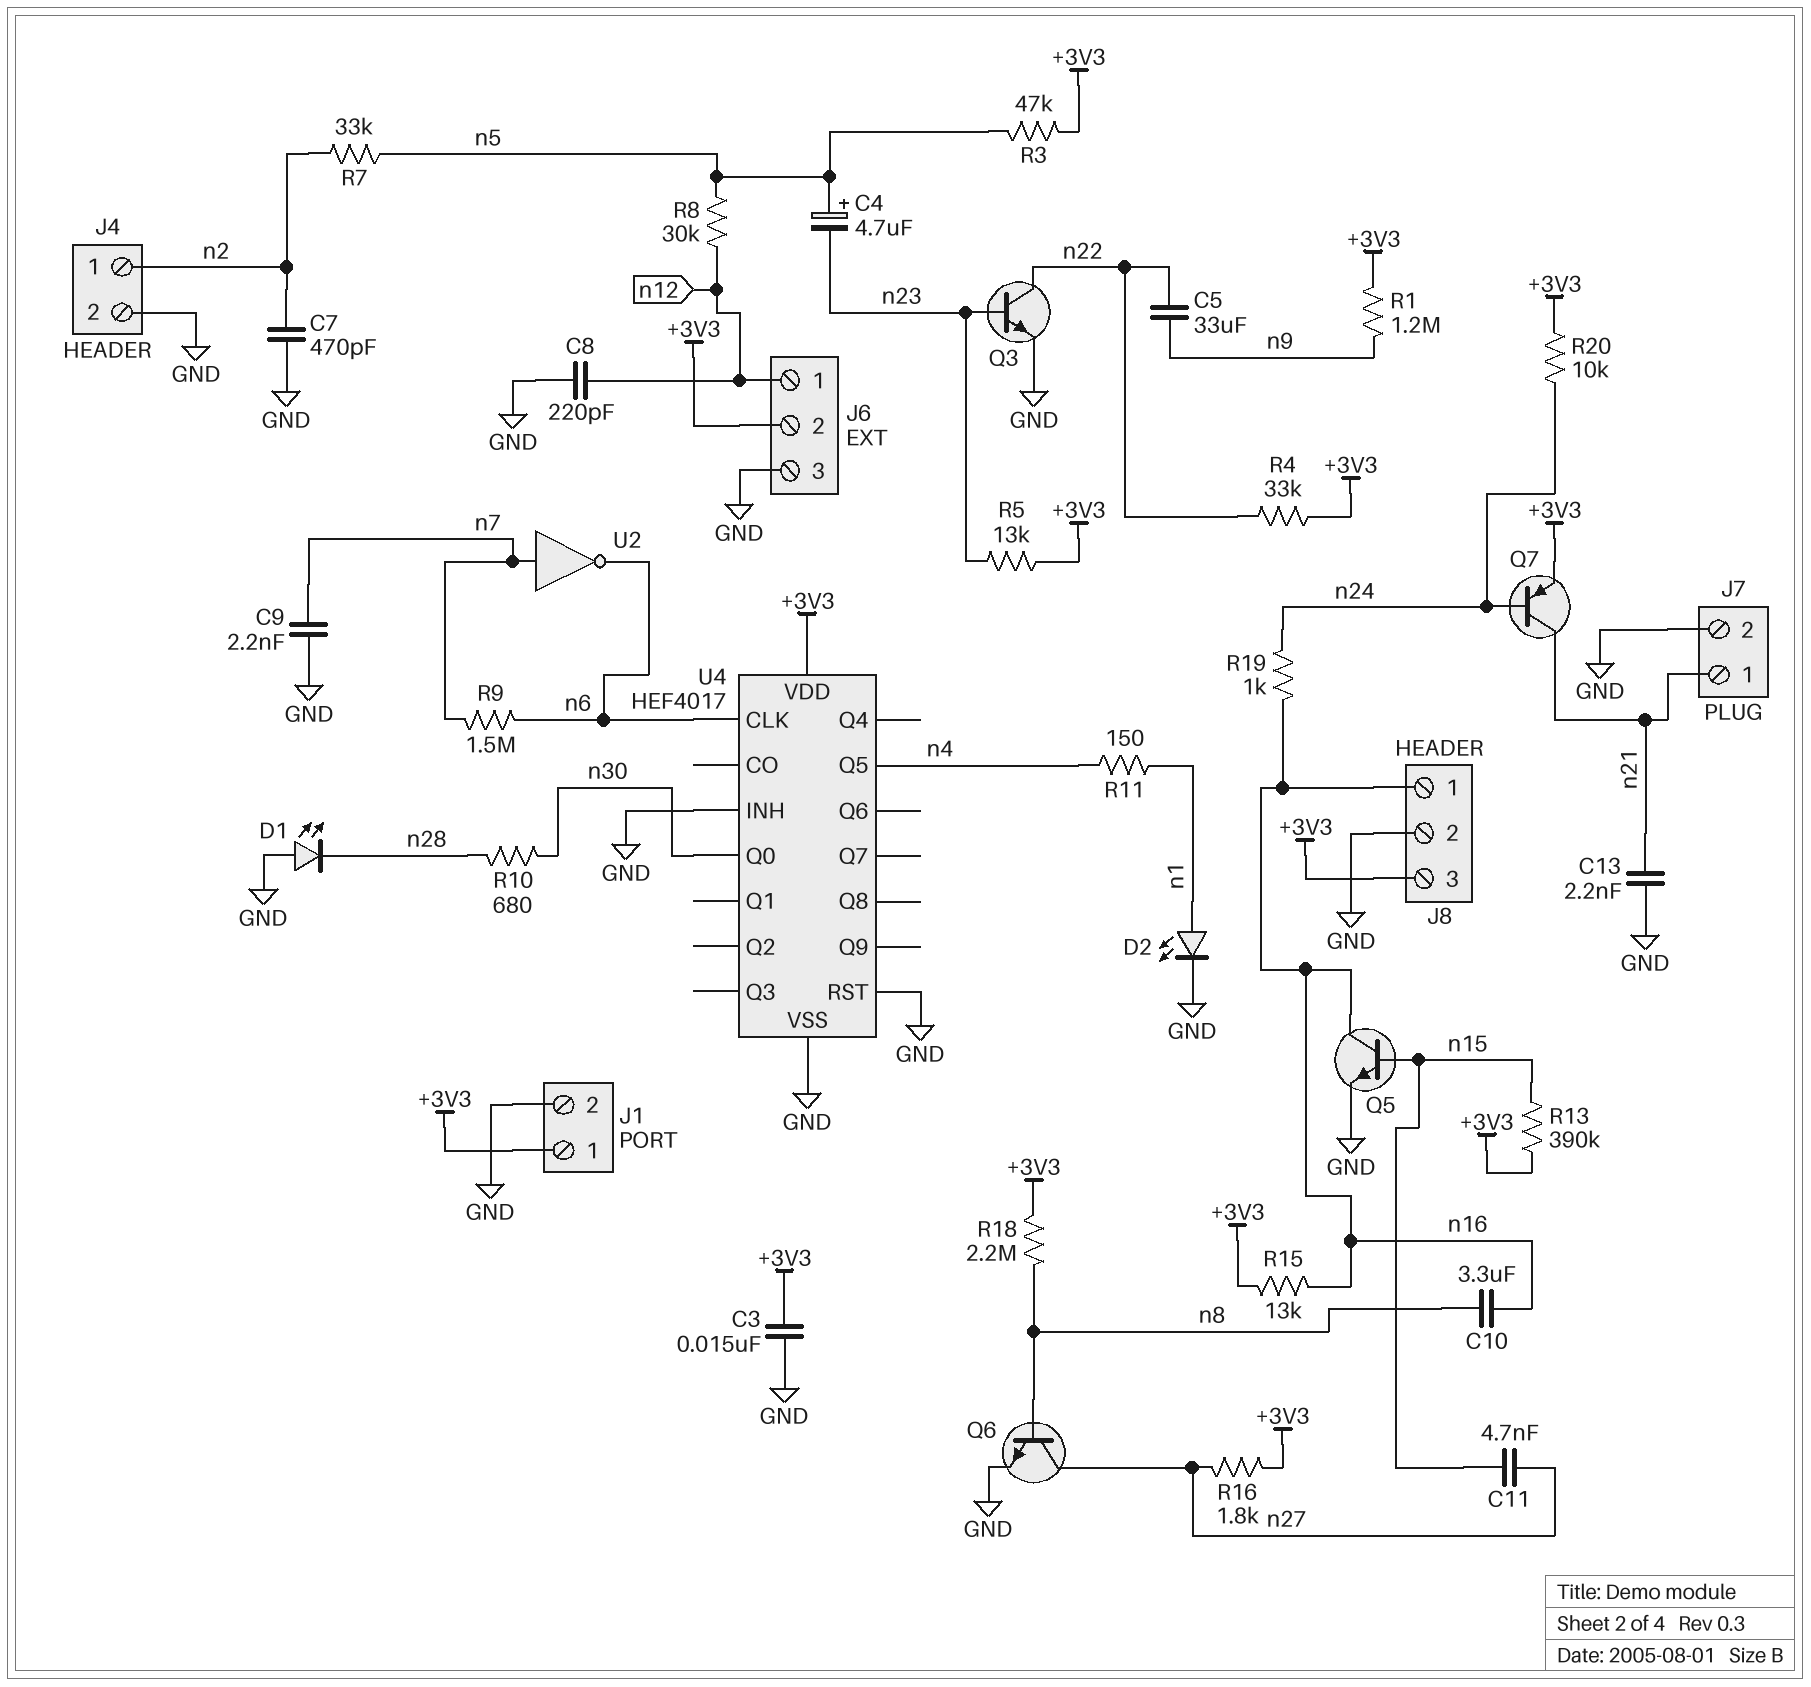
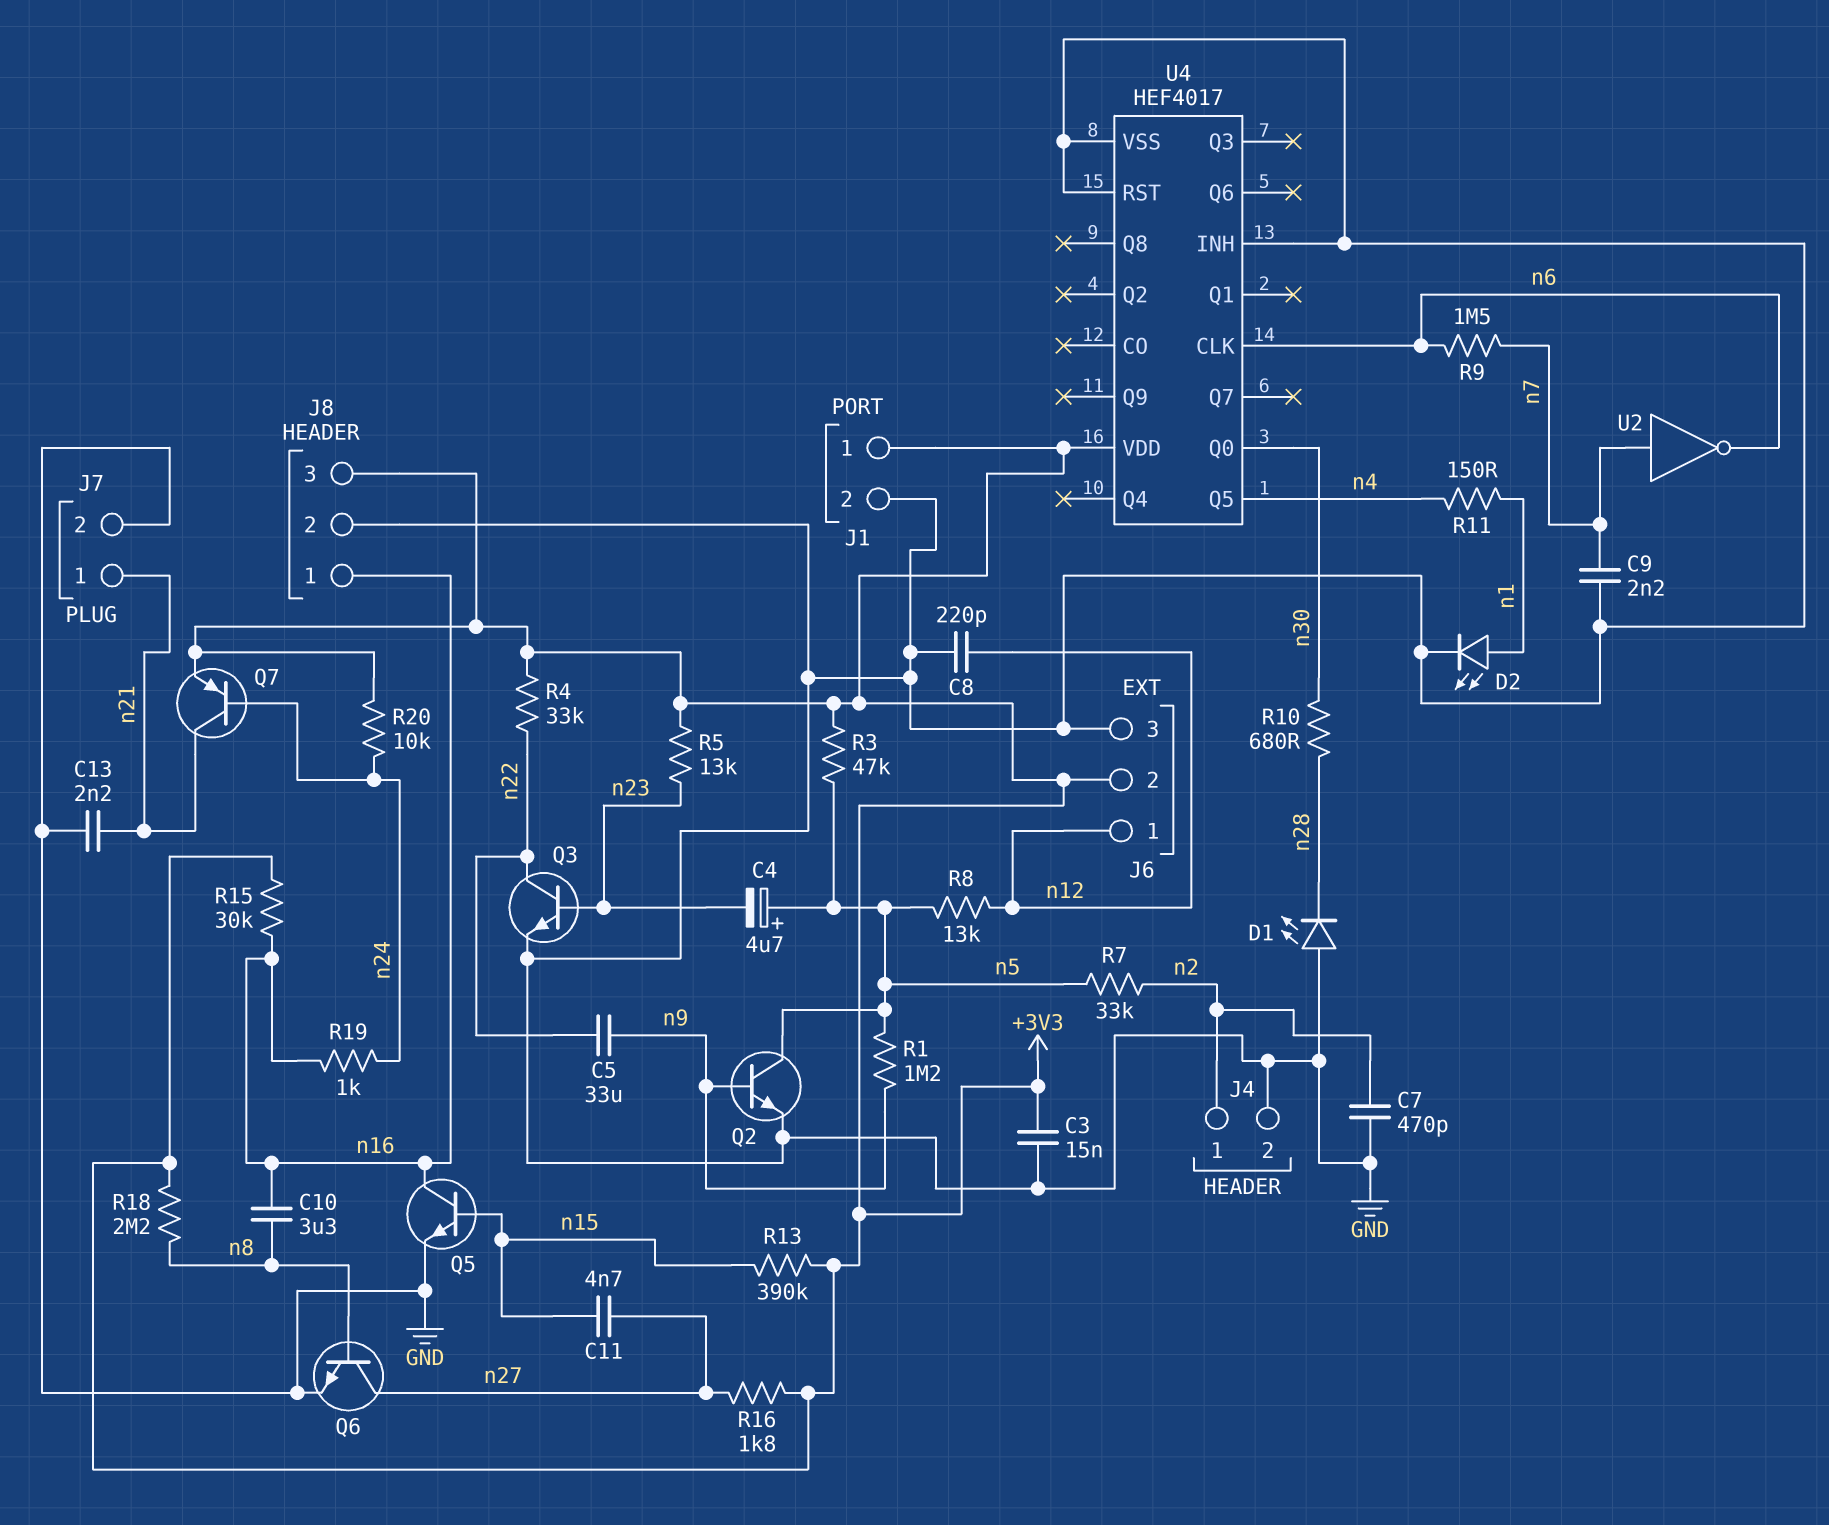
Q2: none -> NPN (B n9, C n5, E GND)
R1: 1.2M (+3V3, n9) -> 1.2M (n5, n9)
R8: 30k (n5, n12) -> 13k (n5, n12)
R15: 13k (+3V3, n16) -> 30k (+3V3, n16)

